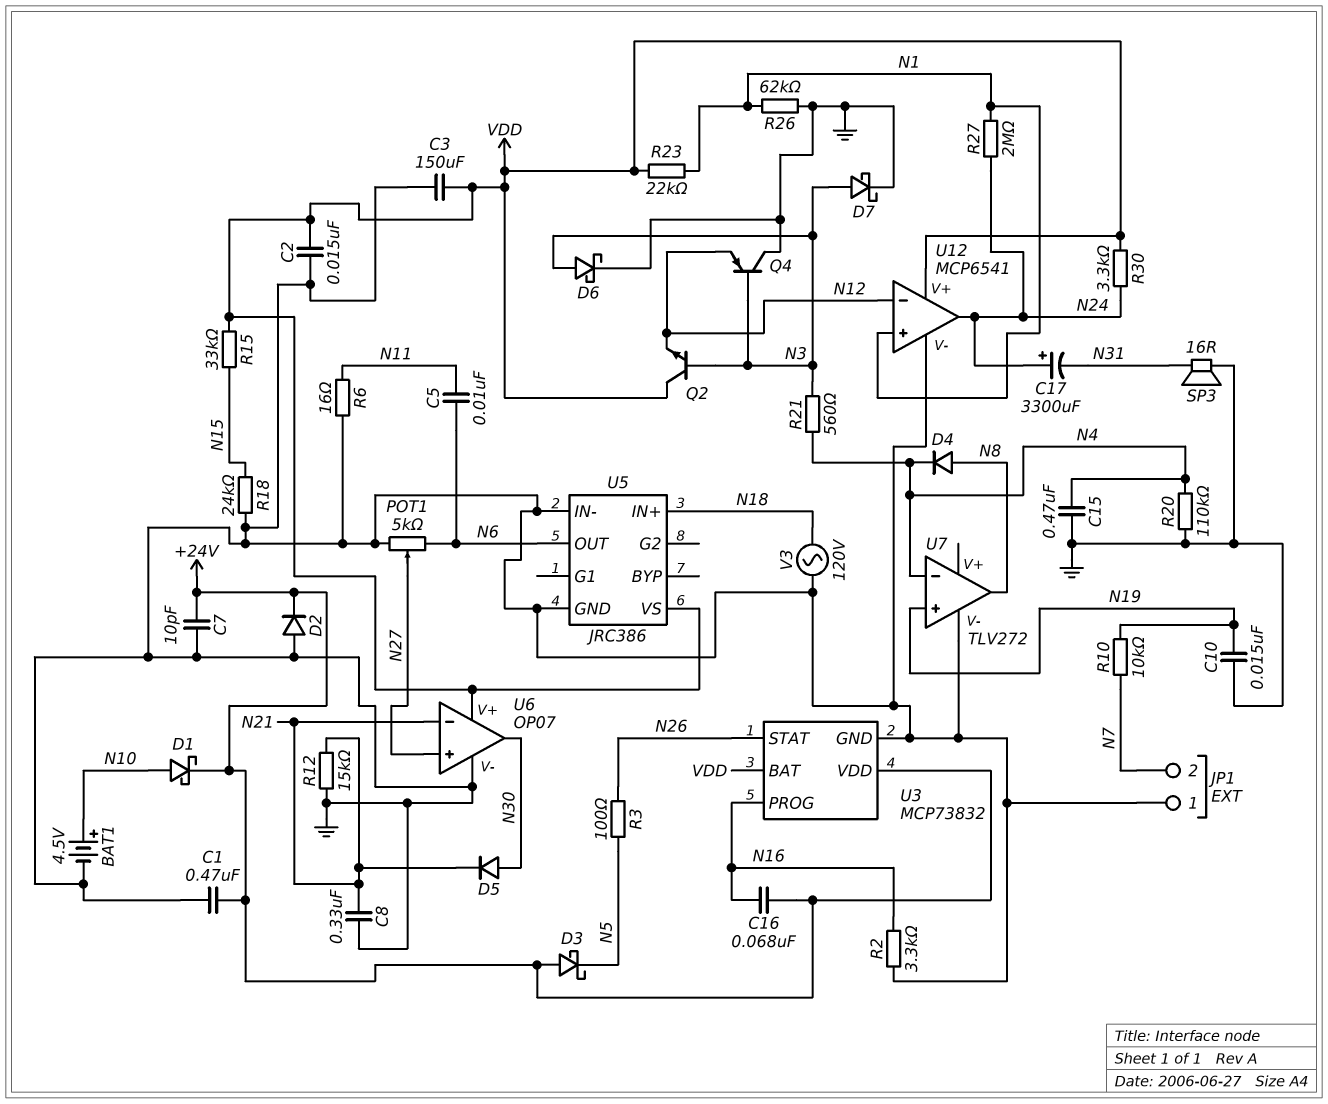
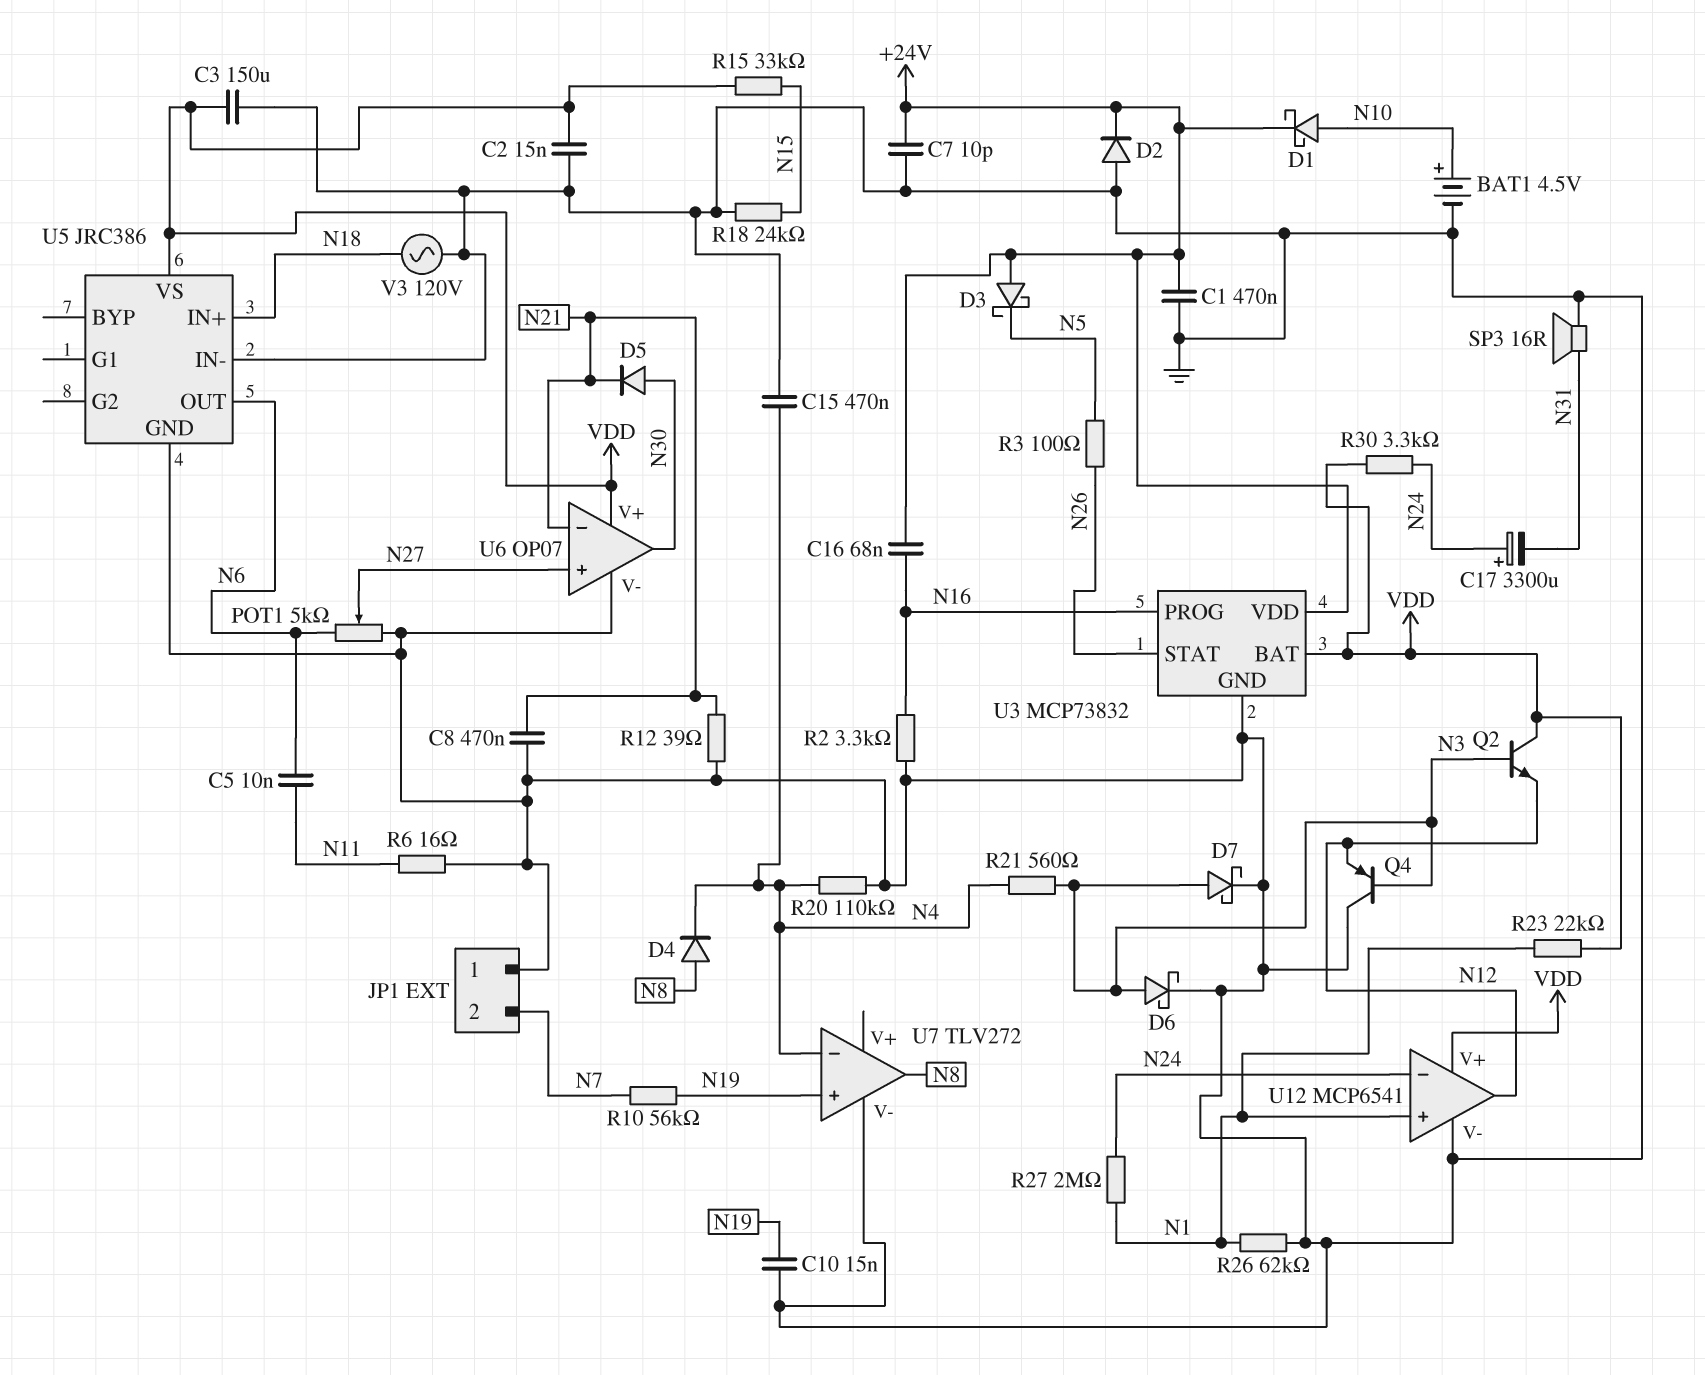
C8: 330nF (GND, N21) -> 470nF (GND, N21)
R10: 10k (N7, N19) -> 56k (N7, N19)
R12: 15k (GND, N21) -> 39 (GND, N21)
U12 pin in-: N12 -> N24
U12 pin out: N24 -> N12

